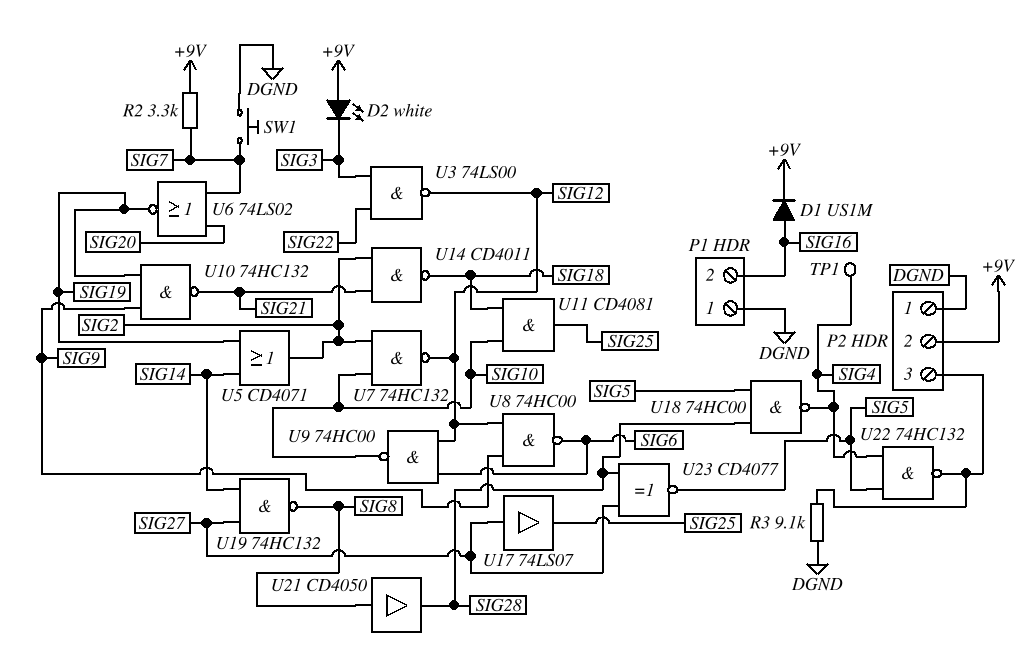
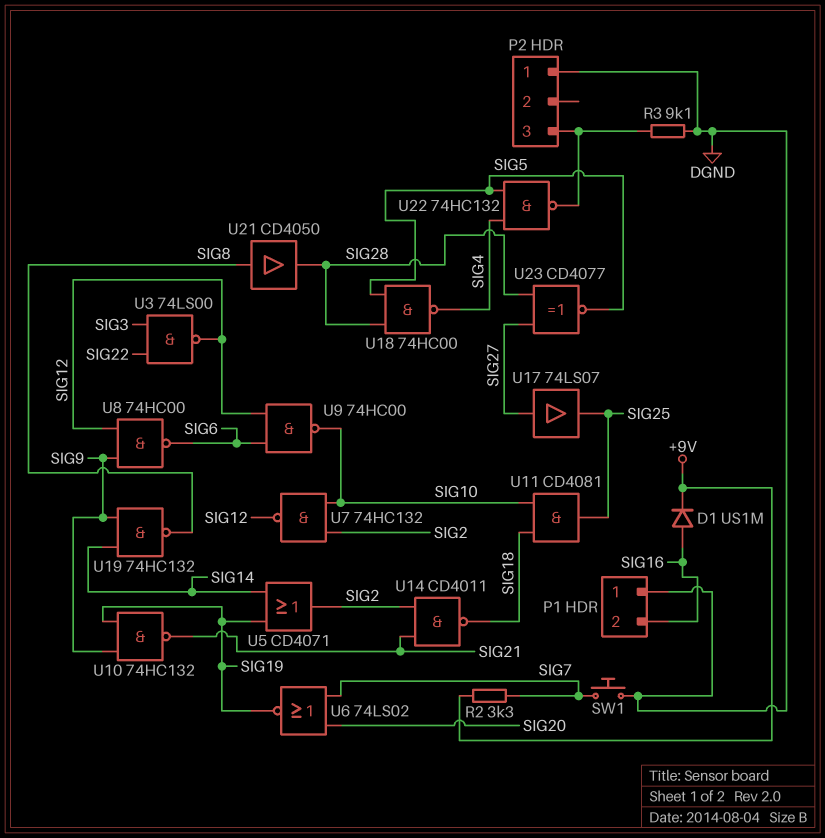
D2: LED white (A +9V, K SIG3) -> none
P2 pin 2: +9V -> none
TP1: test point (SIG4) -> none
U19: NAND 74HC132 (in SIG14, in SIG27, out SIG8) -> NAND 74HC132 (in SIG9, in SIG14, out SIG8)

